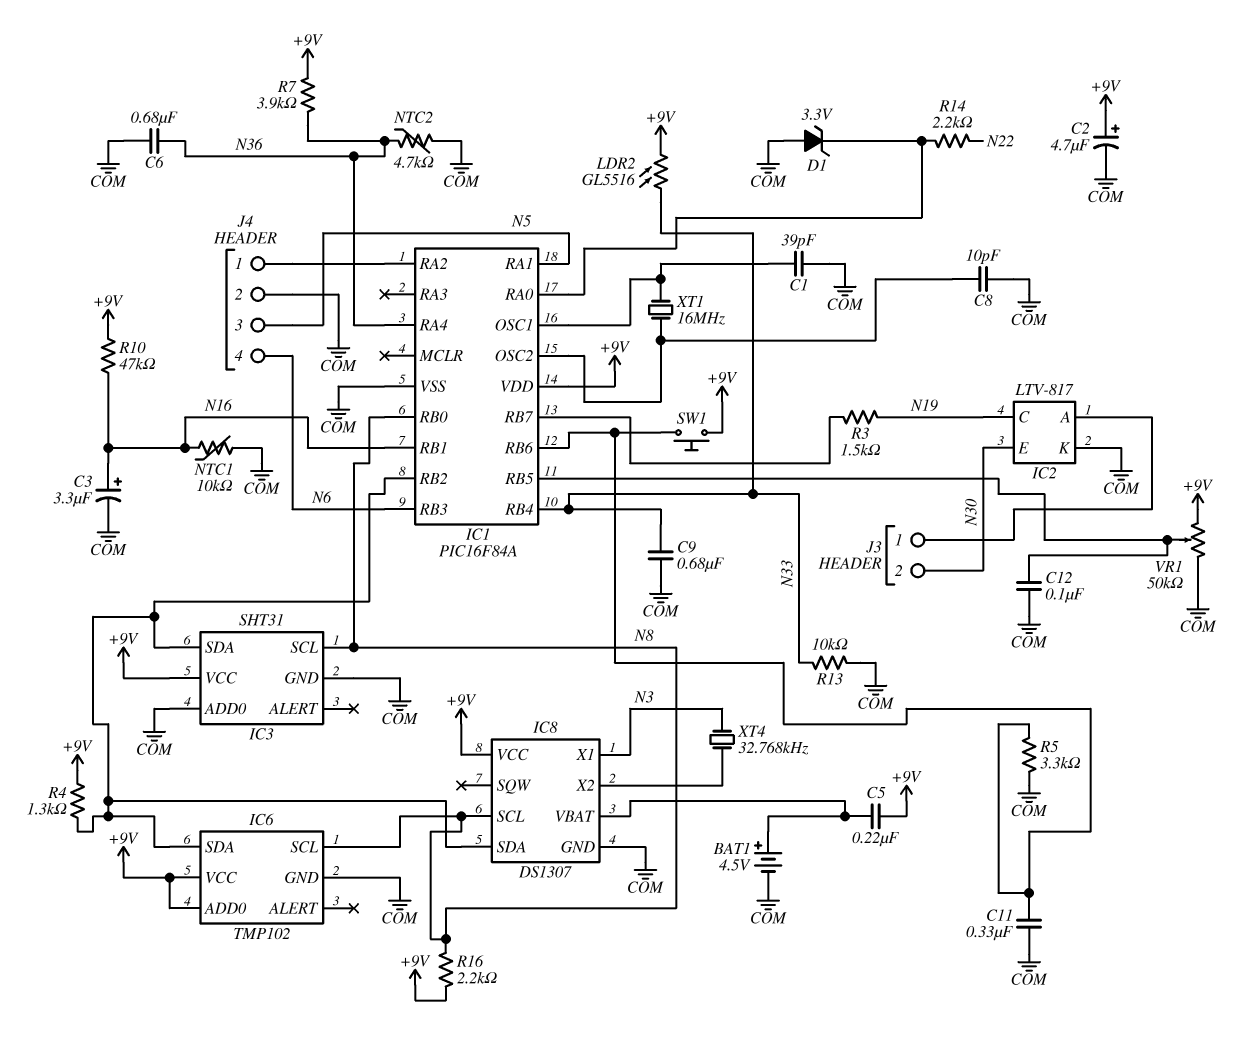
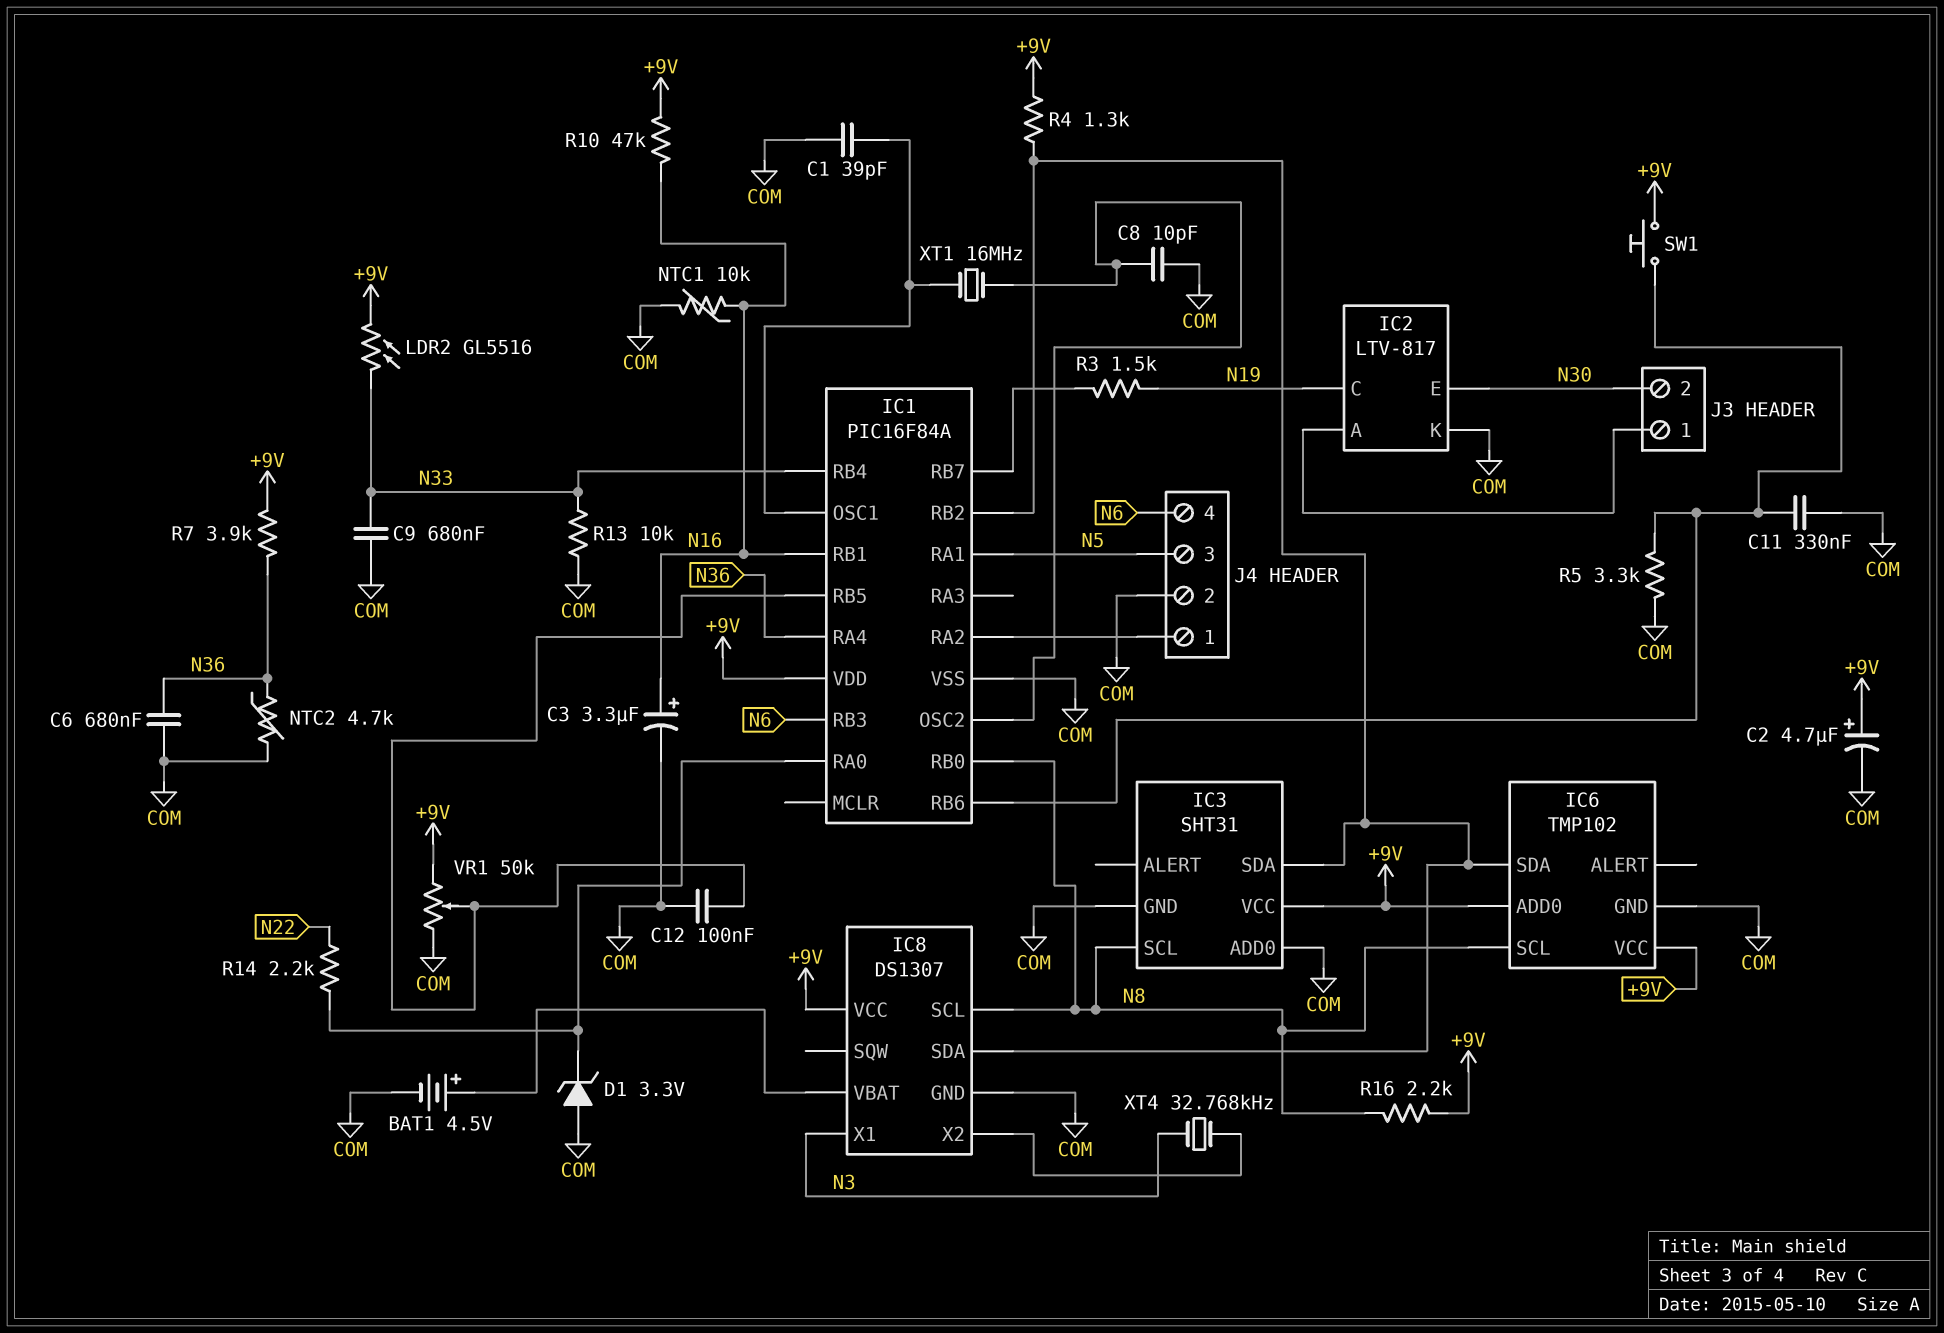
C5: 220nF (+9V, IC8/VBAT) -> none

